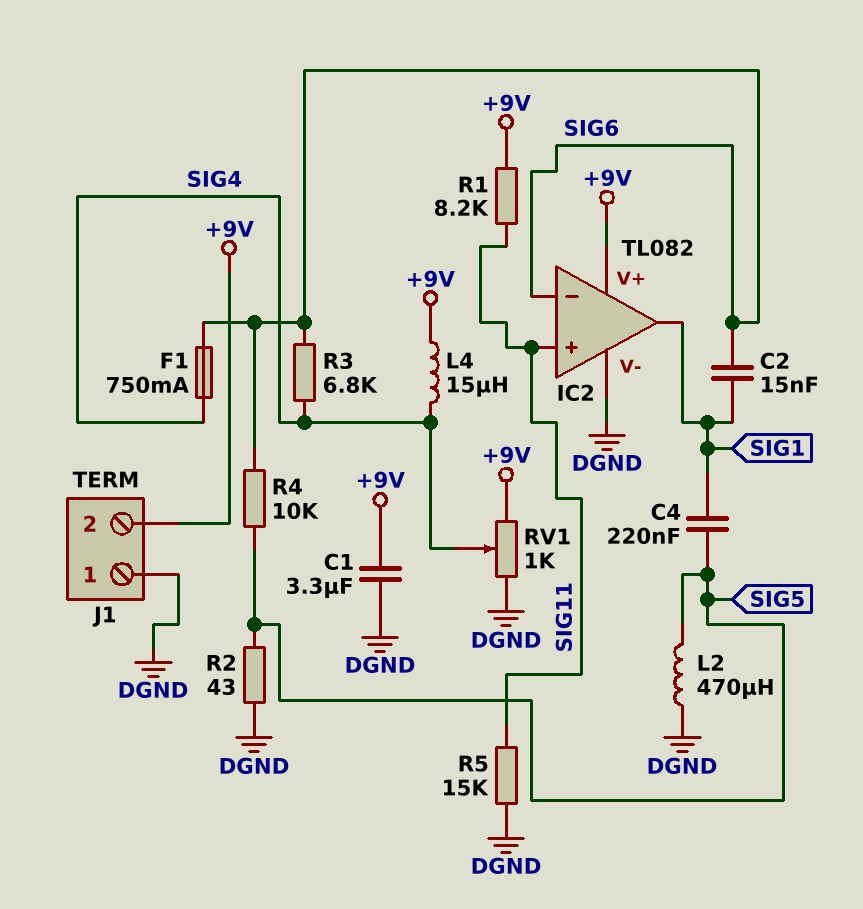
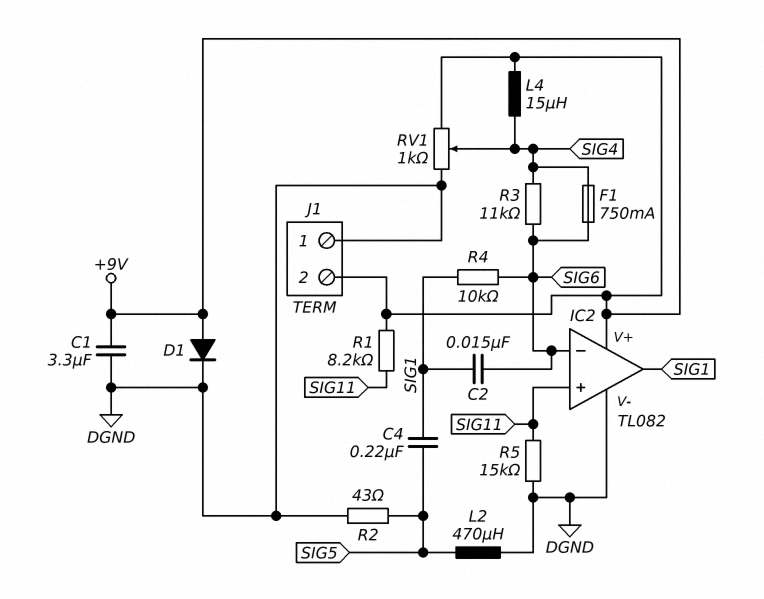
D1: none -> diode (A +9V, K DGND)
R3: 6.8k (SIG4, SIG6) -> 11k (SIG4, SIG6)
R4: 10k (SIG5, SIG6) -> 10k (SIG1, SIG6)

